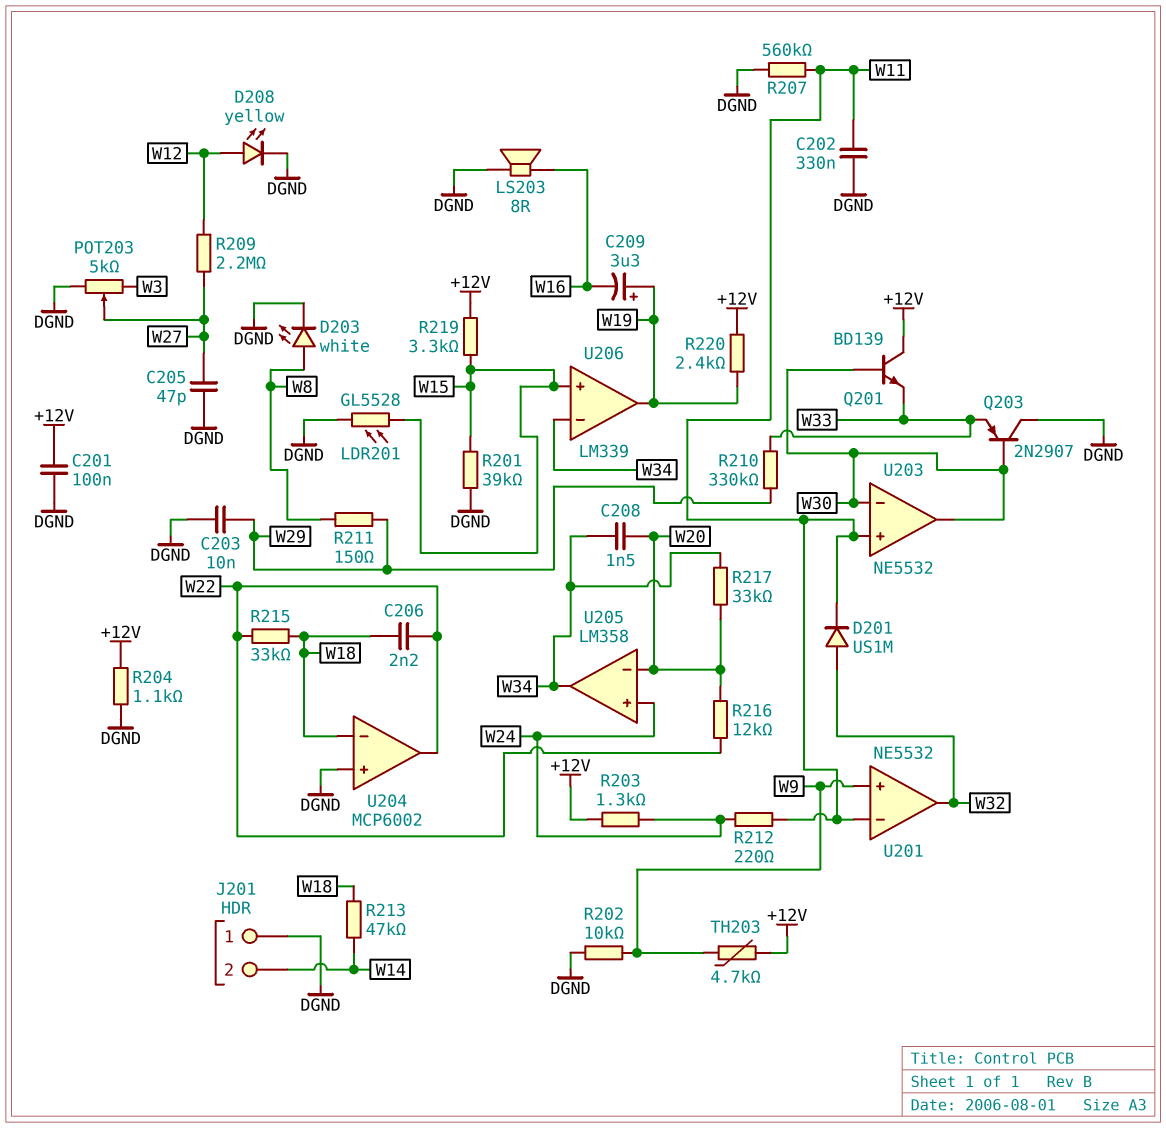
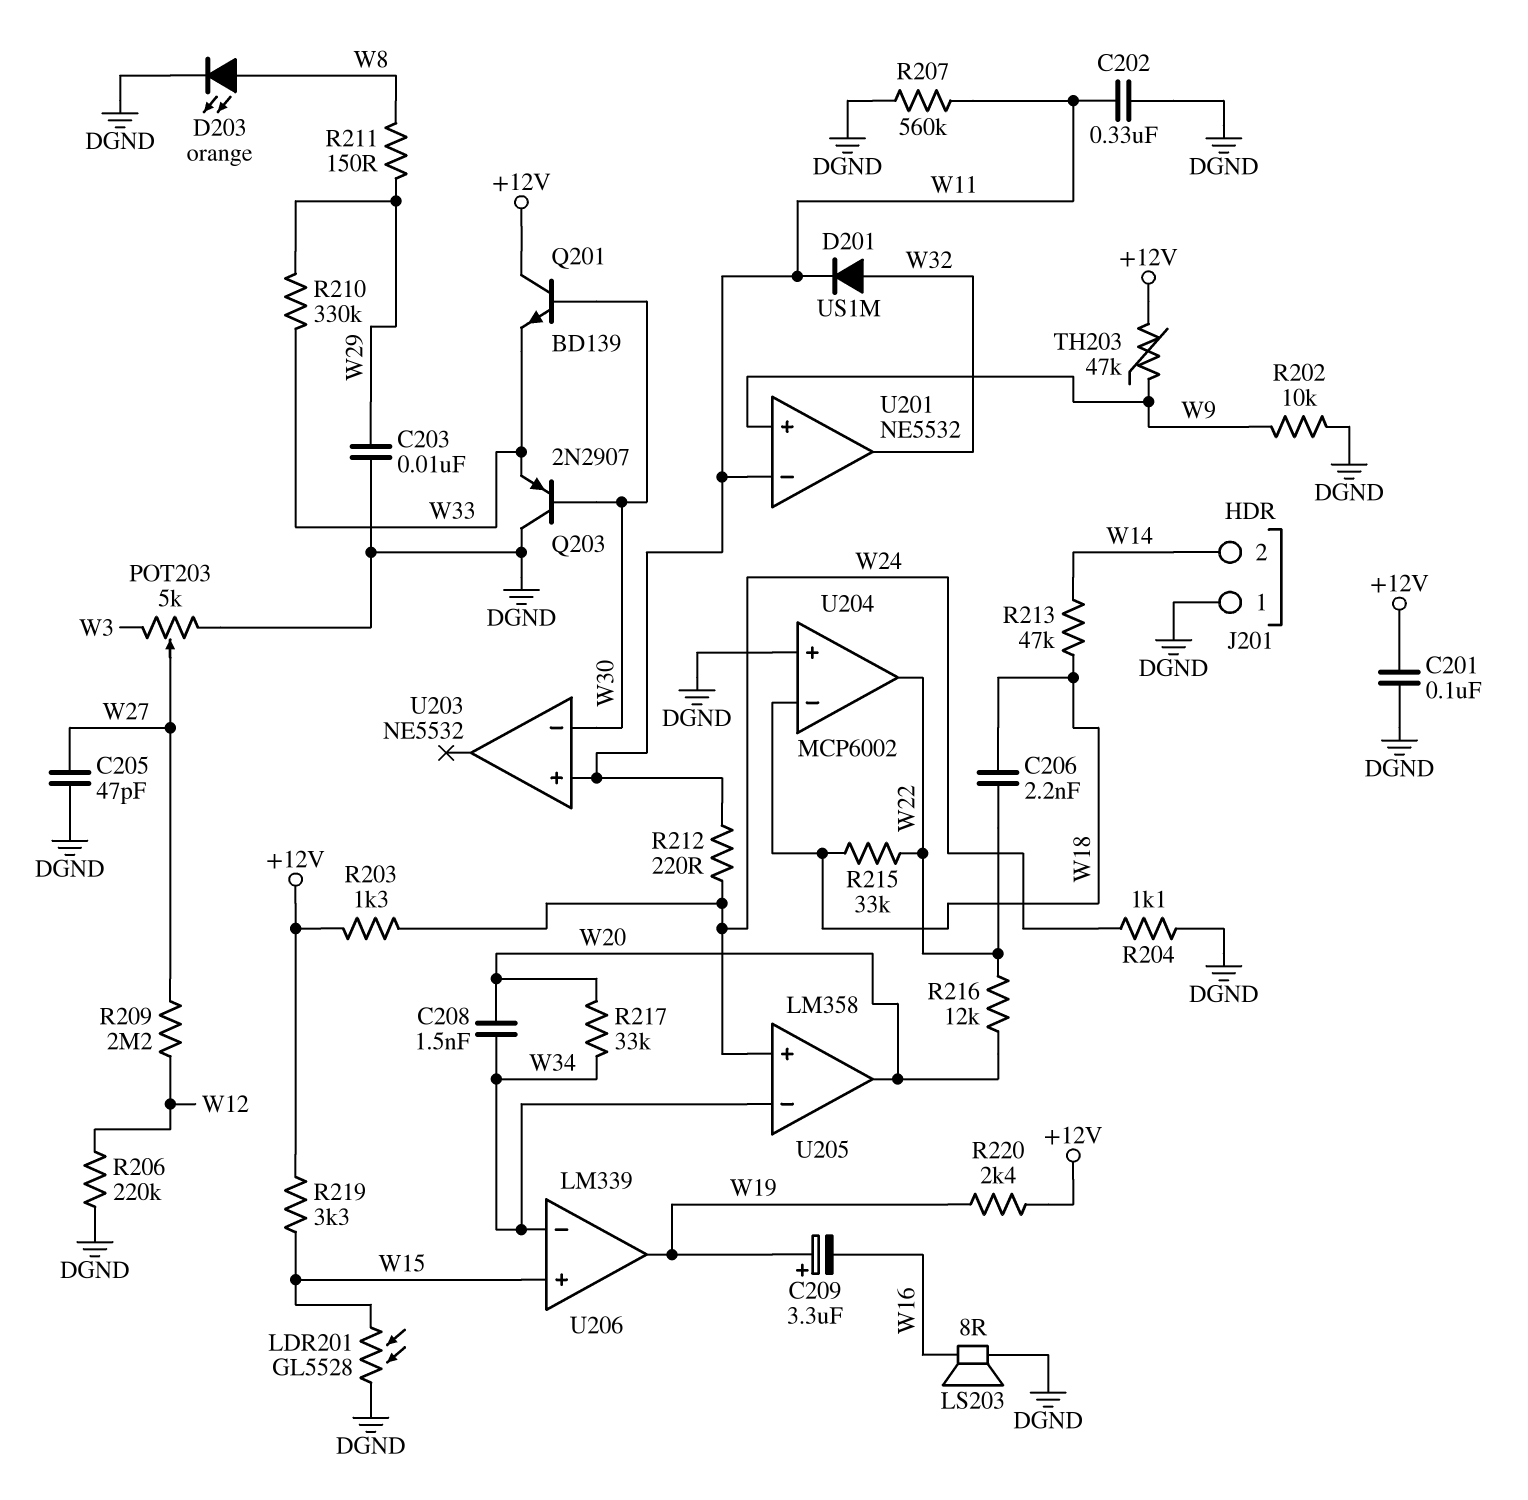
D203: LED white (A W8, K DGND) -> LED orange (A W8, K DGND)
D208: LED yellow (A W12, K DGND) -> none
R201: 39k (DGND, W15) -> none
R204: 1.1k (+12V, DGND) -> 1.1k (DGND, W24)
R206: none -> 220k (DGND, W12)
TH203: 4.7k (+12V, W9) -> 47k (+12V, W9)
U203 pin out: W30 -> none
U205 pin in-: W20 -> W34
U205 pin out: W34 -> W20

